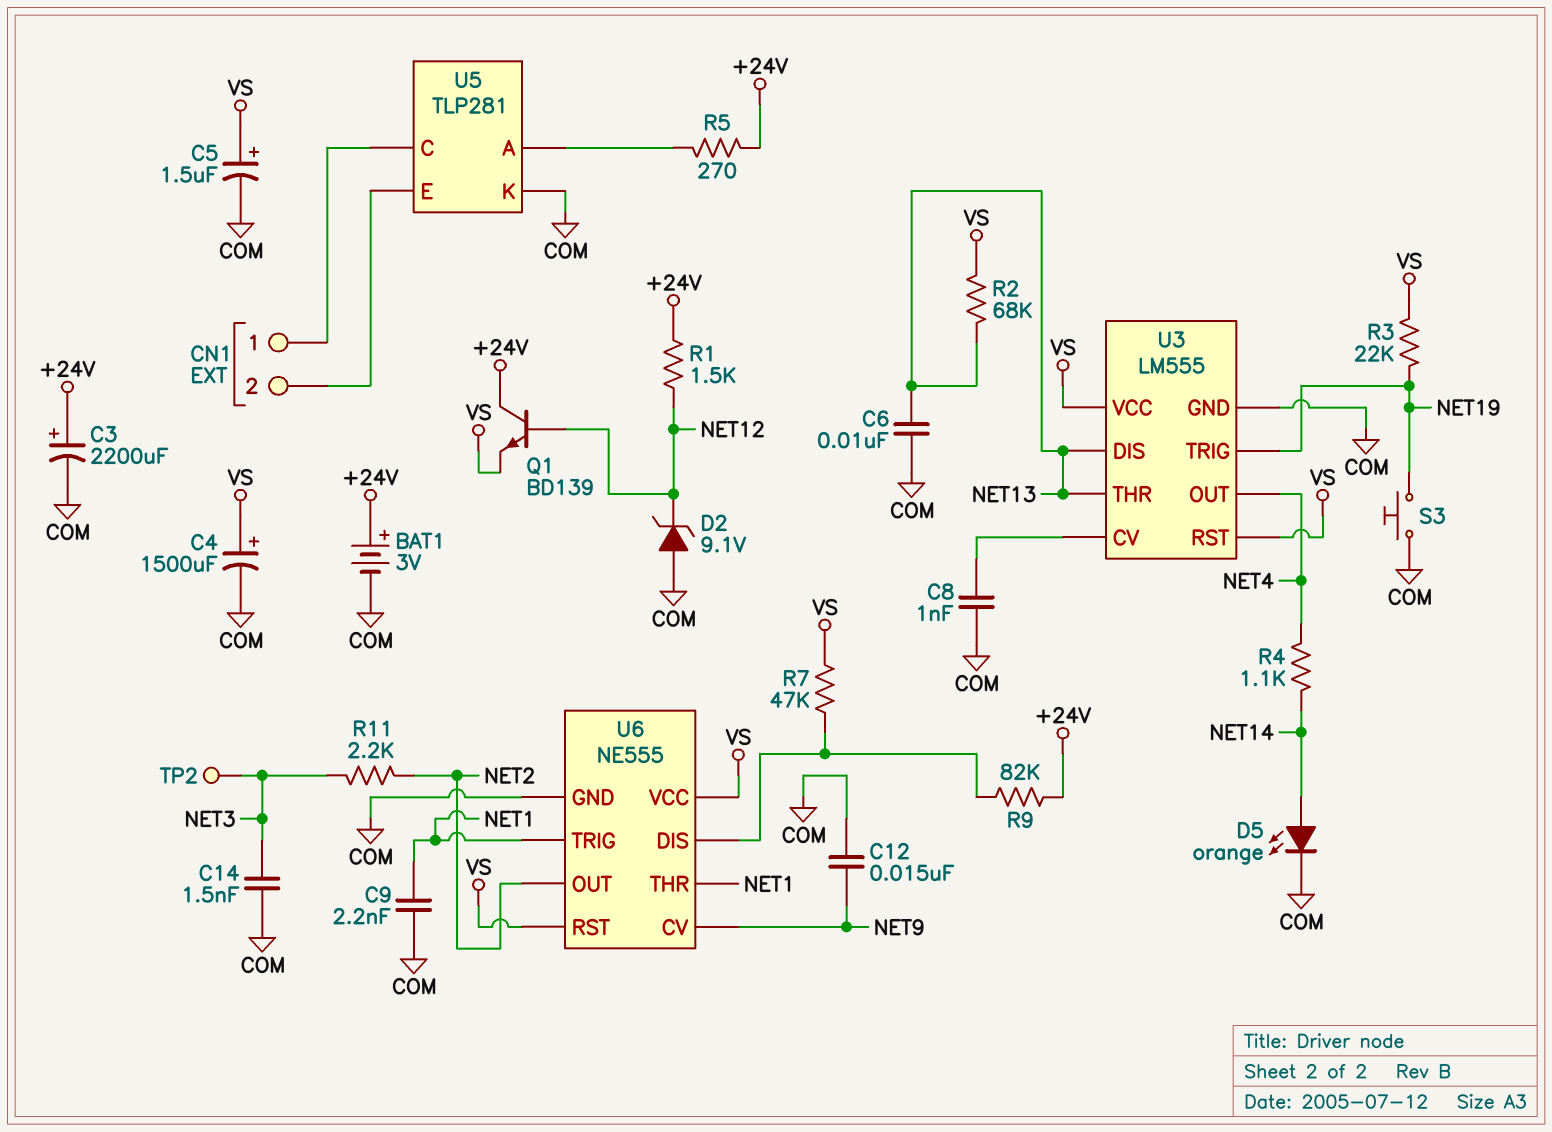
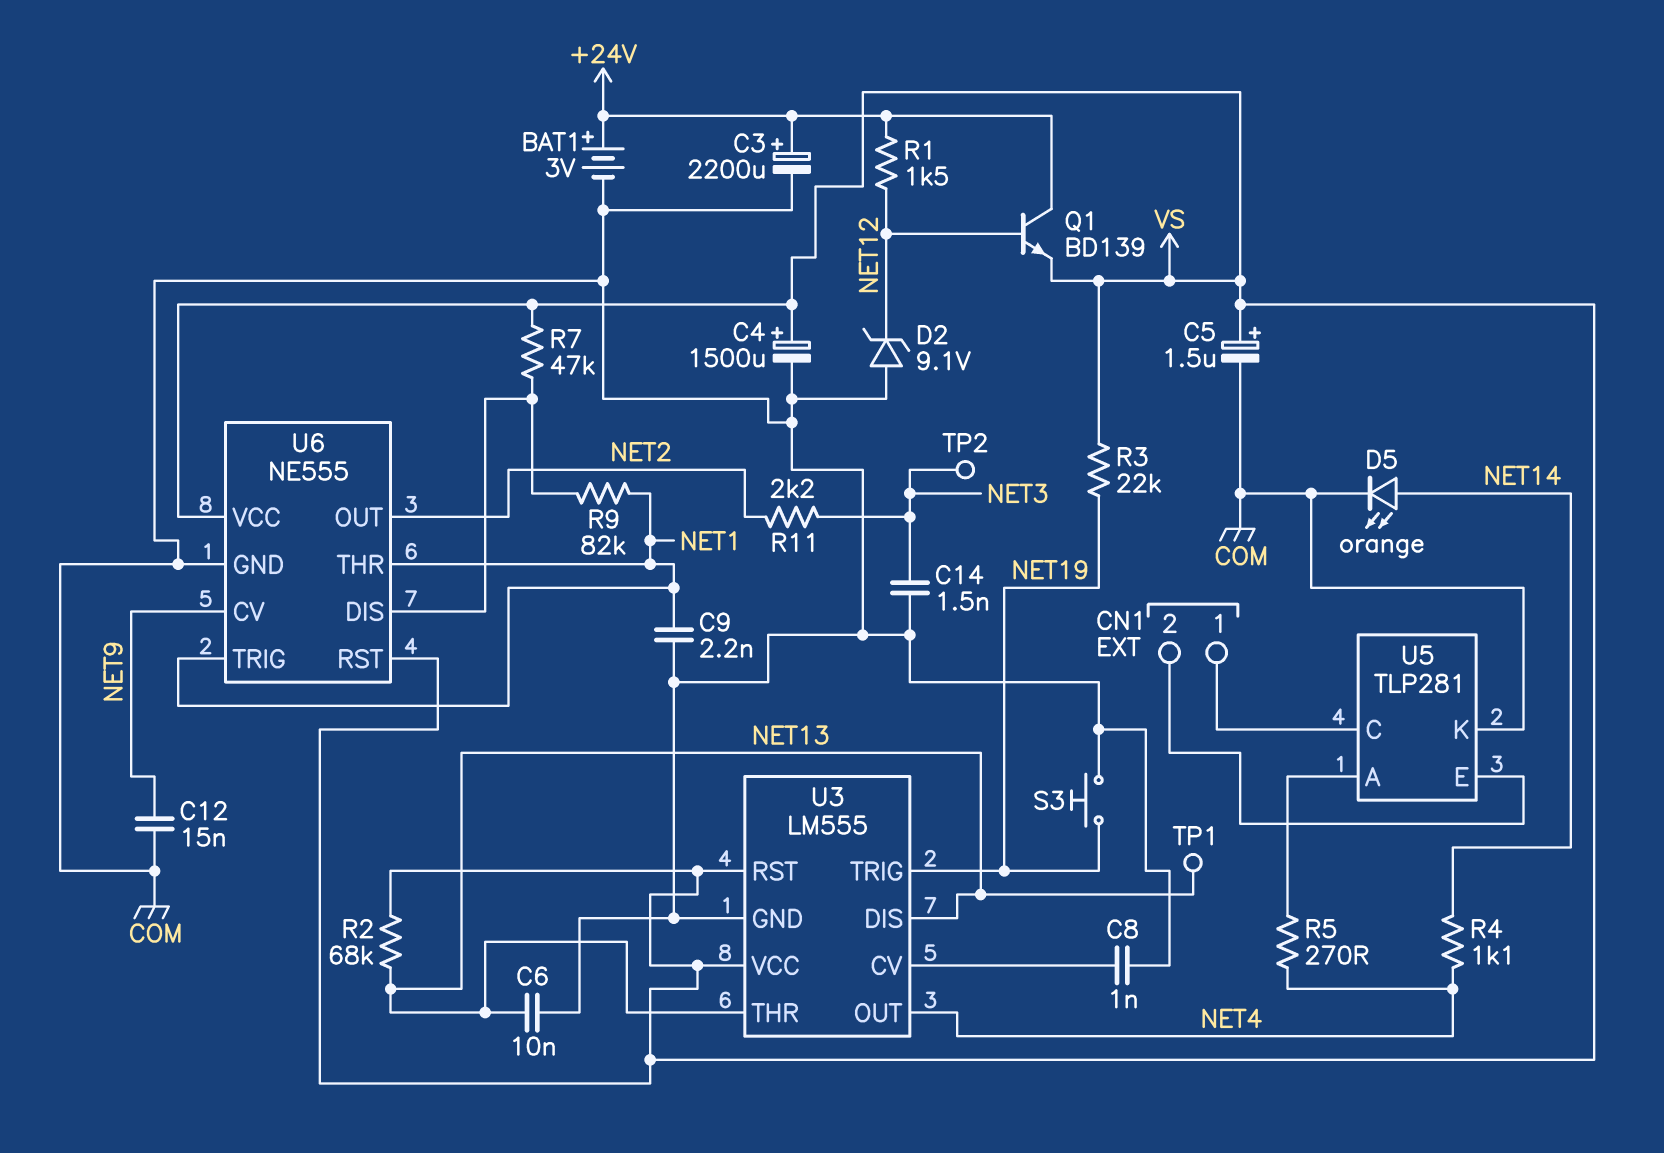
R5: 270 (+24V, U5/A) -> 270 (NET4, U5/A)
R9: 82k (+24V, U6/DIS) -> 82k (NET1, U6/DIS)
TP1: none -> test point (NET13)

